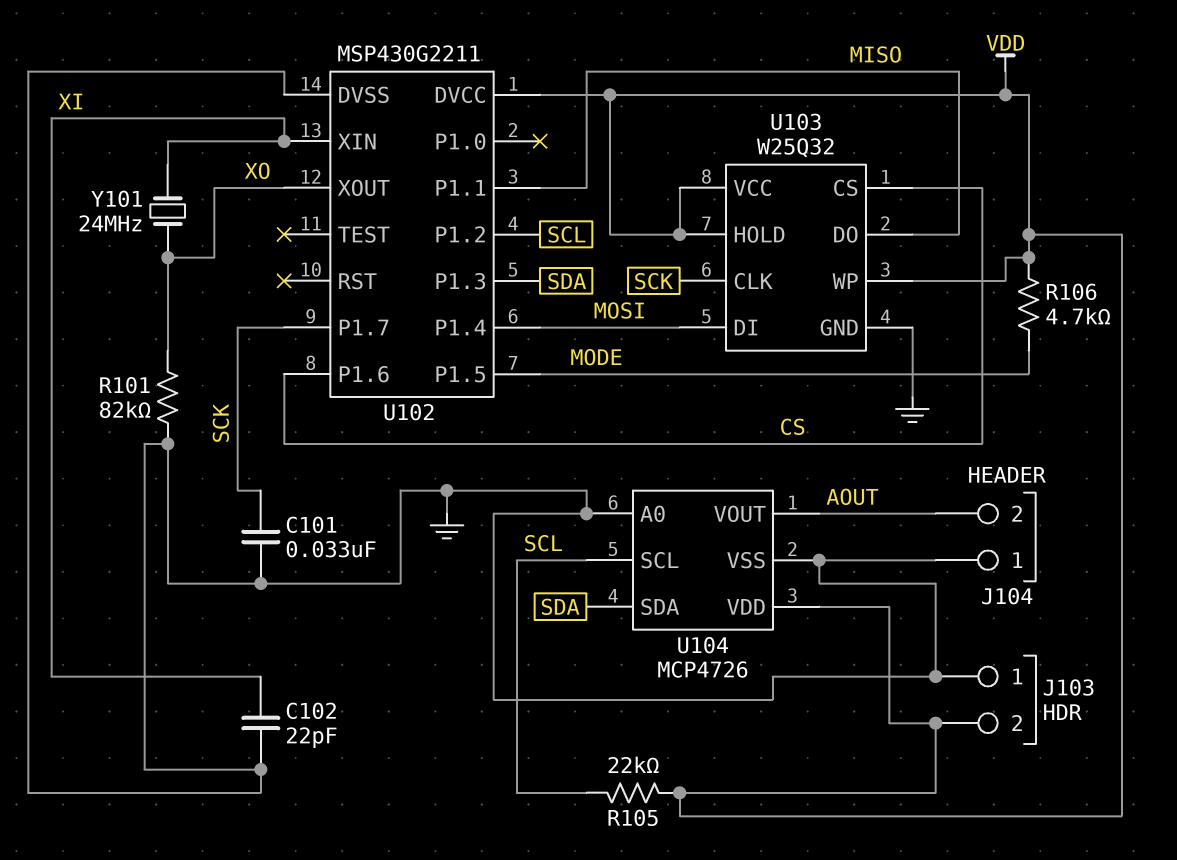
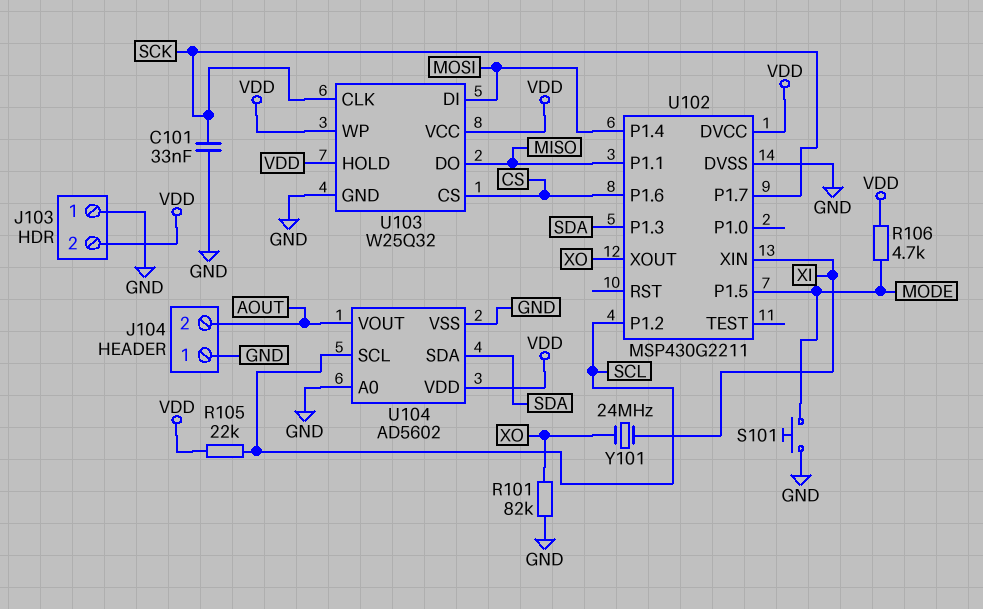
C102: 22pF (GND, XI) -> none
S101: none -> button (GND, MODE)
U104: MCP4726 -> AD5602

